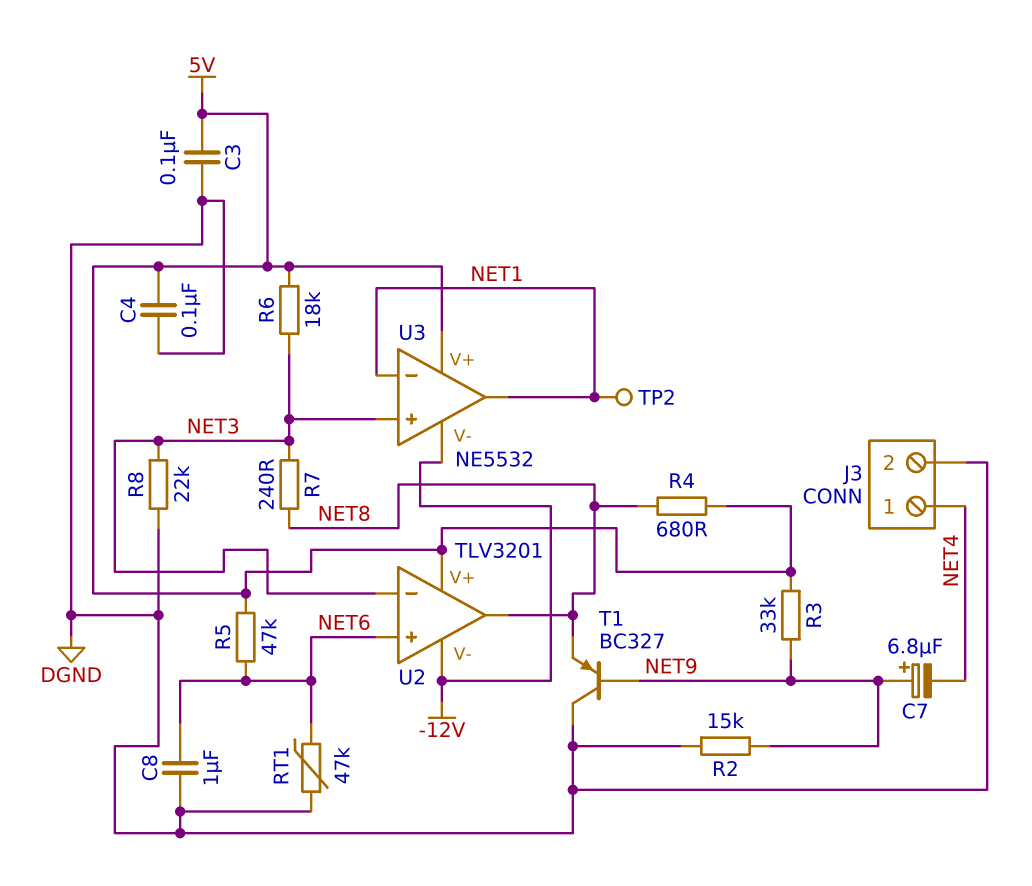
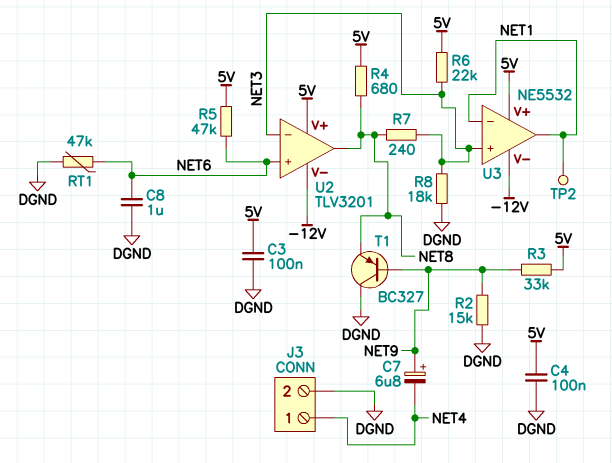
R6: 18k (5V, NET3) -> 22k (5V, NET3)
R8: 22k (DGND, NET3) -> 18k (DGND, NET3)

